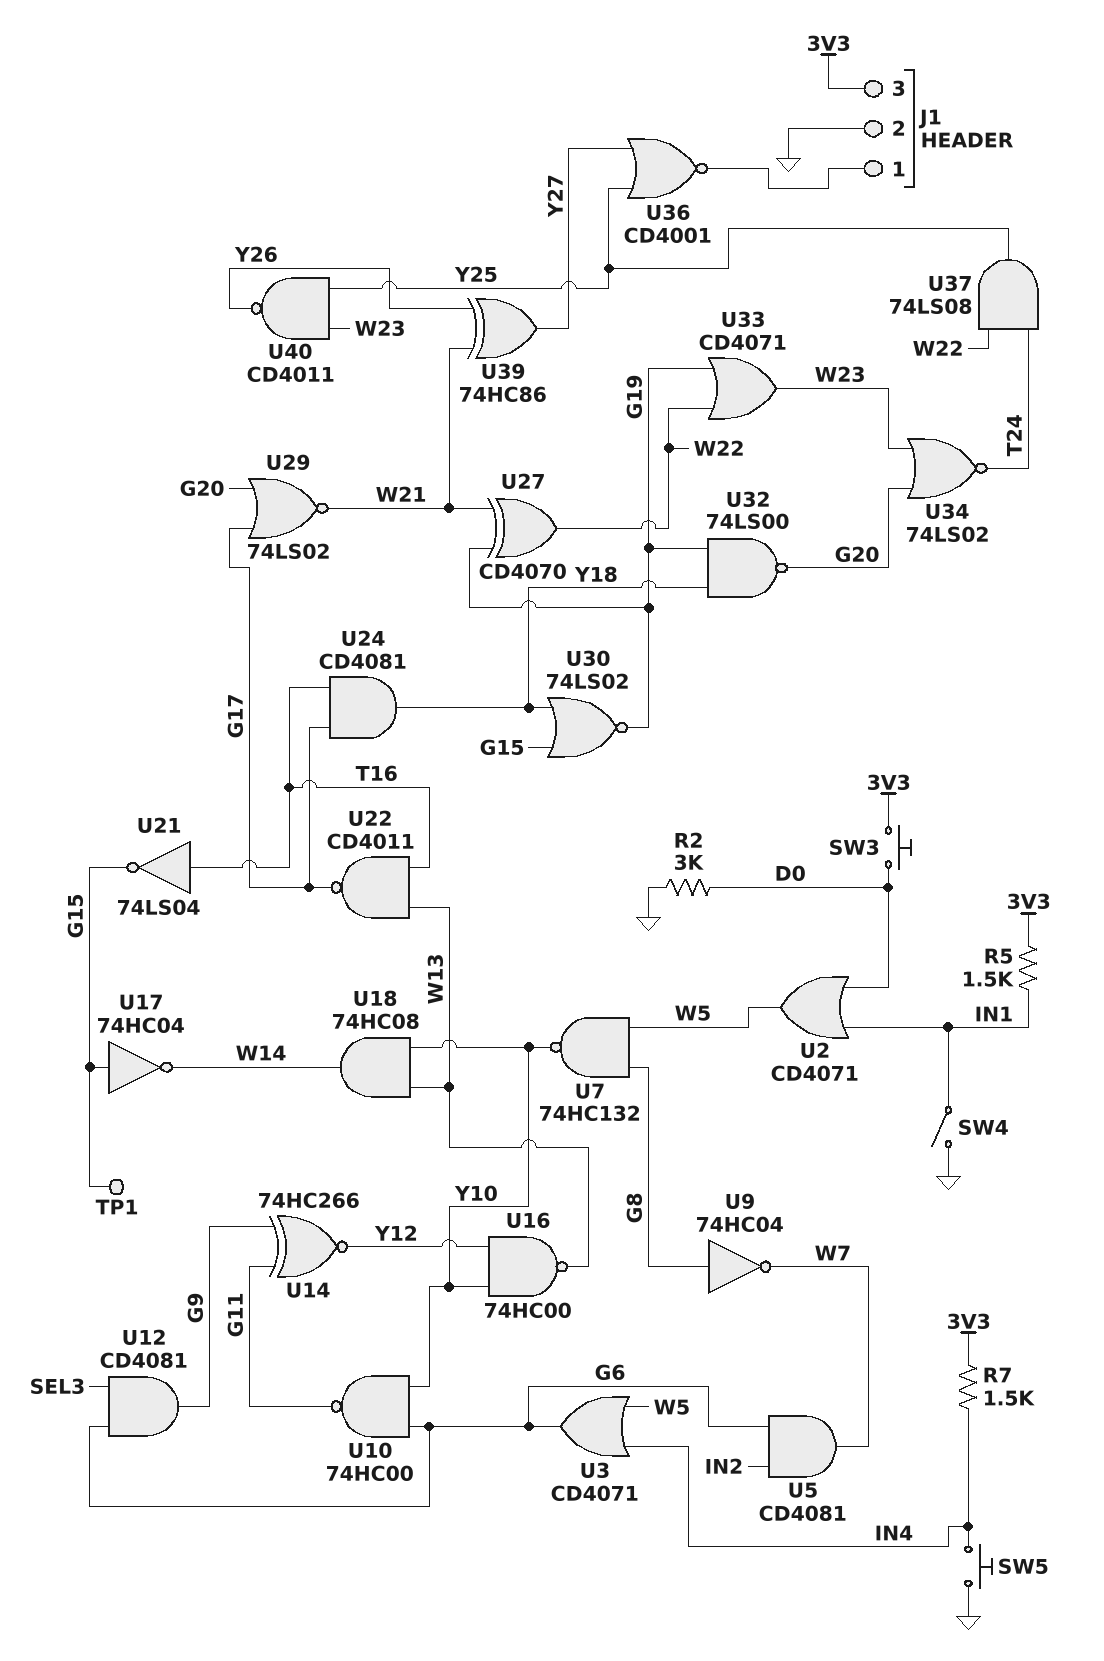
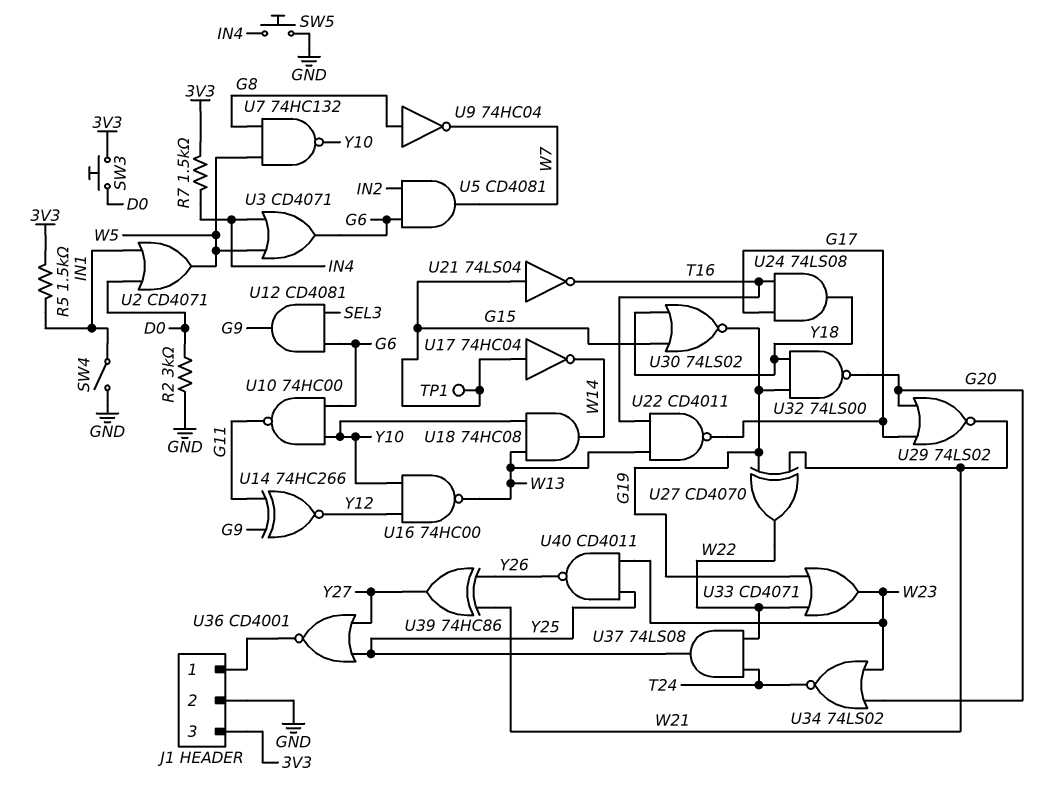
U21: NOT 74LS04 (in T16, out G15) -> NOT 74LS04 (in G15, out T16)
U24: AND CD4081 (in G17, in T16, out Y18) -> AND 74LS08 (in G17, in T16, out Y18)

